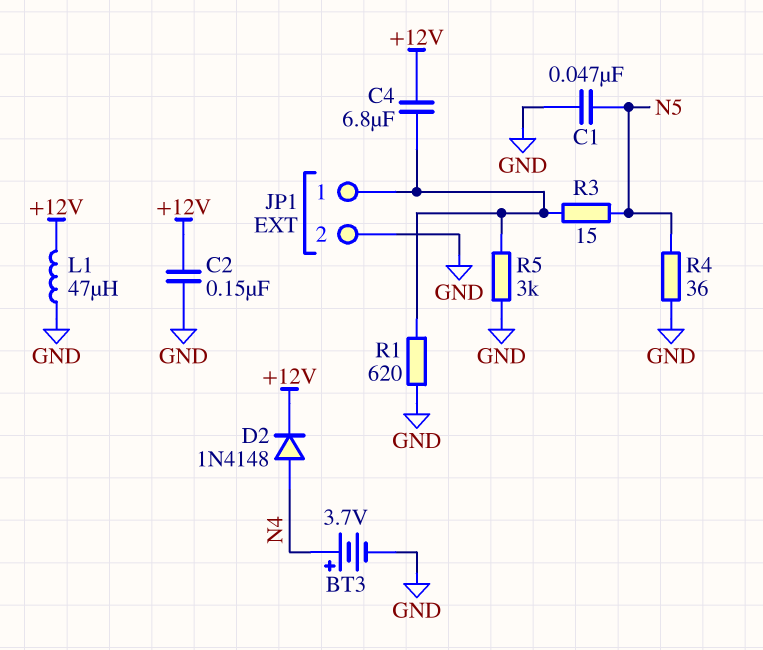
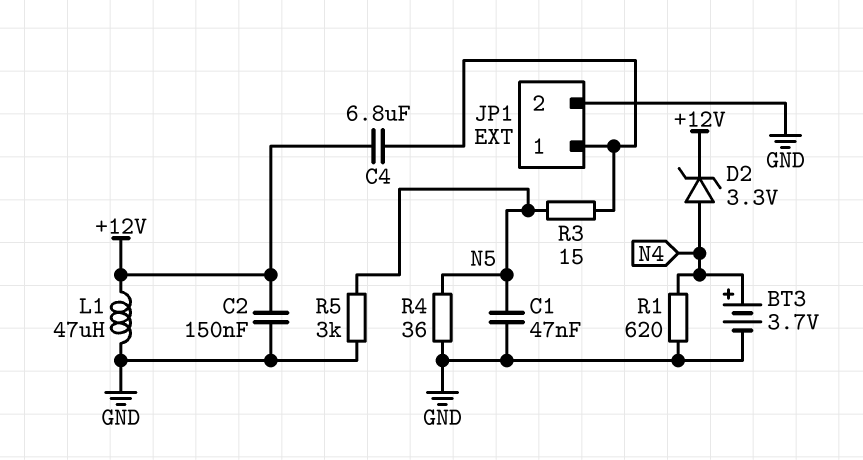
D2: diode 1N4148 (A N4, K +12V) -> zener 3.3V (A N4, K +12V)
R1: 620 (GND, JP1/1) -> 620 (GND, N4)
R5: 3k (GND, JP1/1) -> 3k (GND, N5)

